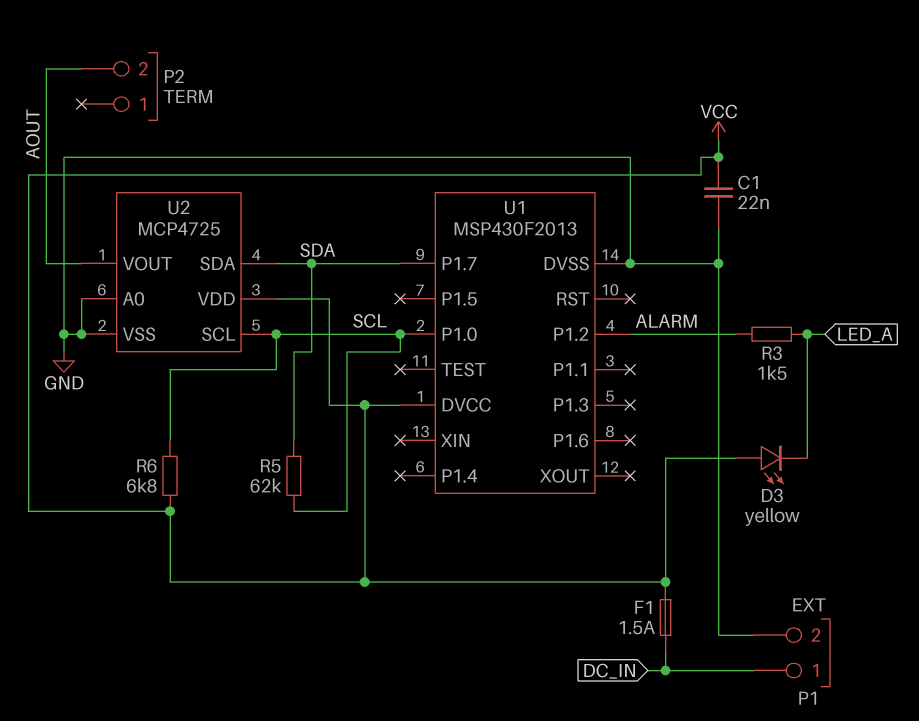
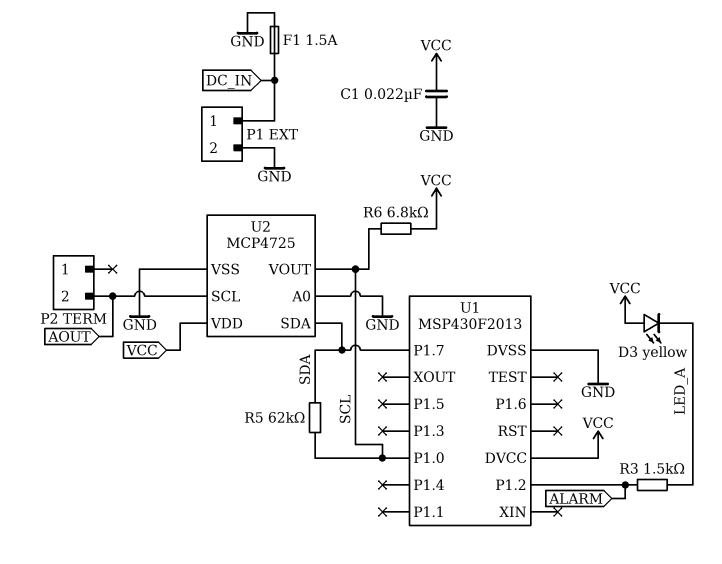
F1: 1.5A (DC_IN, VCC) -> 1.5A (DC_IN, GND)
U2 pin SCL: SCL -> AOUT
U2 pin VOUT: AOUT -> SCL

